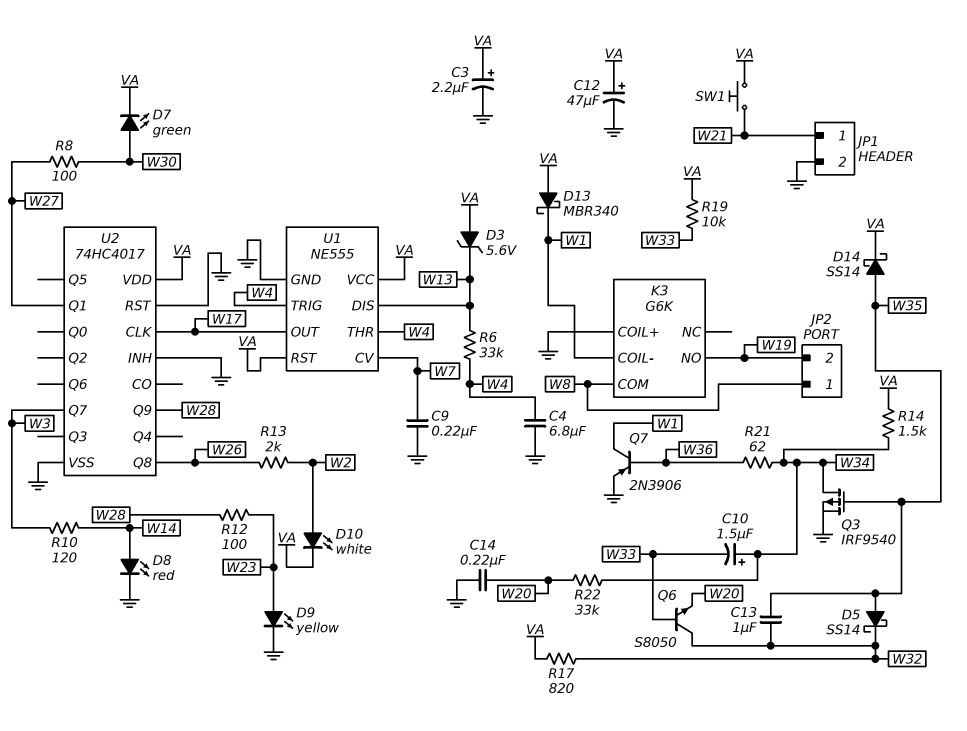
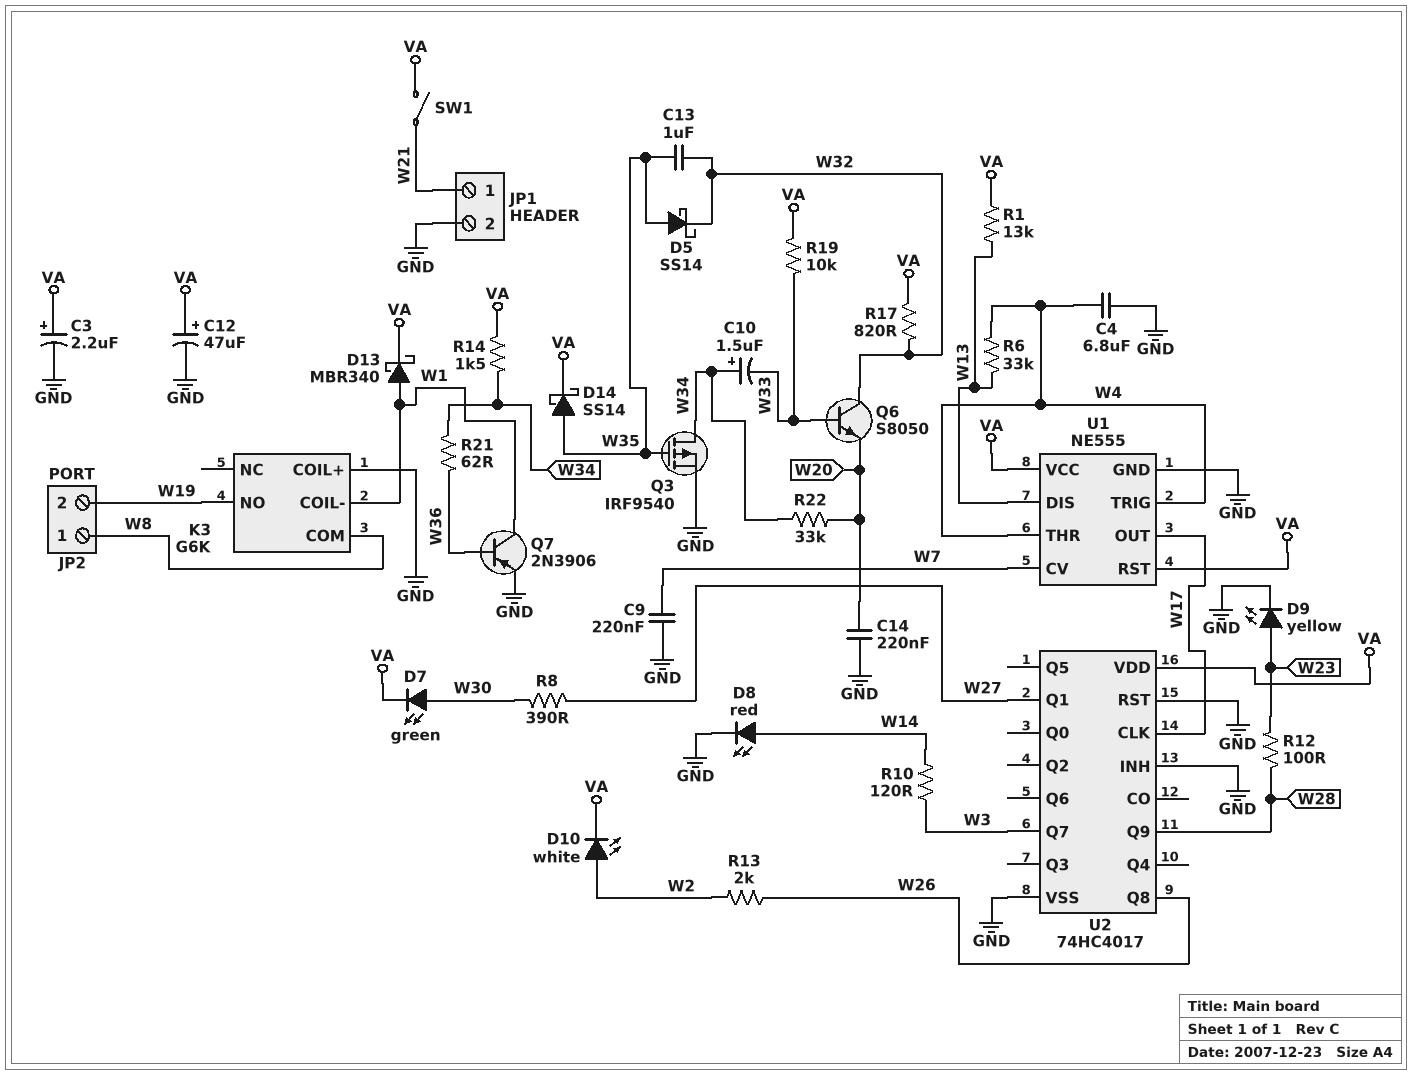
D3: zener 5.6V (A VA, K W13) -> none
D13: schottky MBR340 (A VA, K W1) -> schottky MBR340 (A W1, K VA)
R1: none -> 13k (VA, W13)
R8: 100 (W27, W30) -> 390 (W27, W30)
SW1: button (VA, W21) -> switch (VA, W21)

